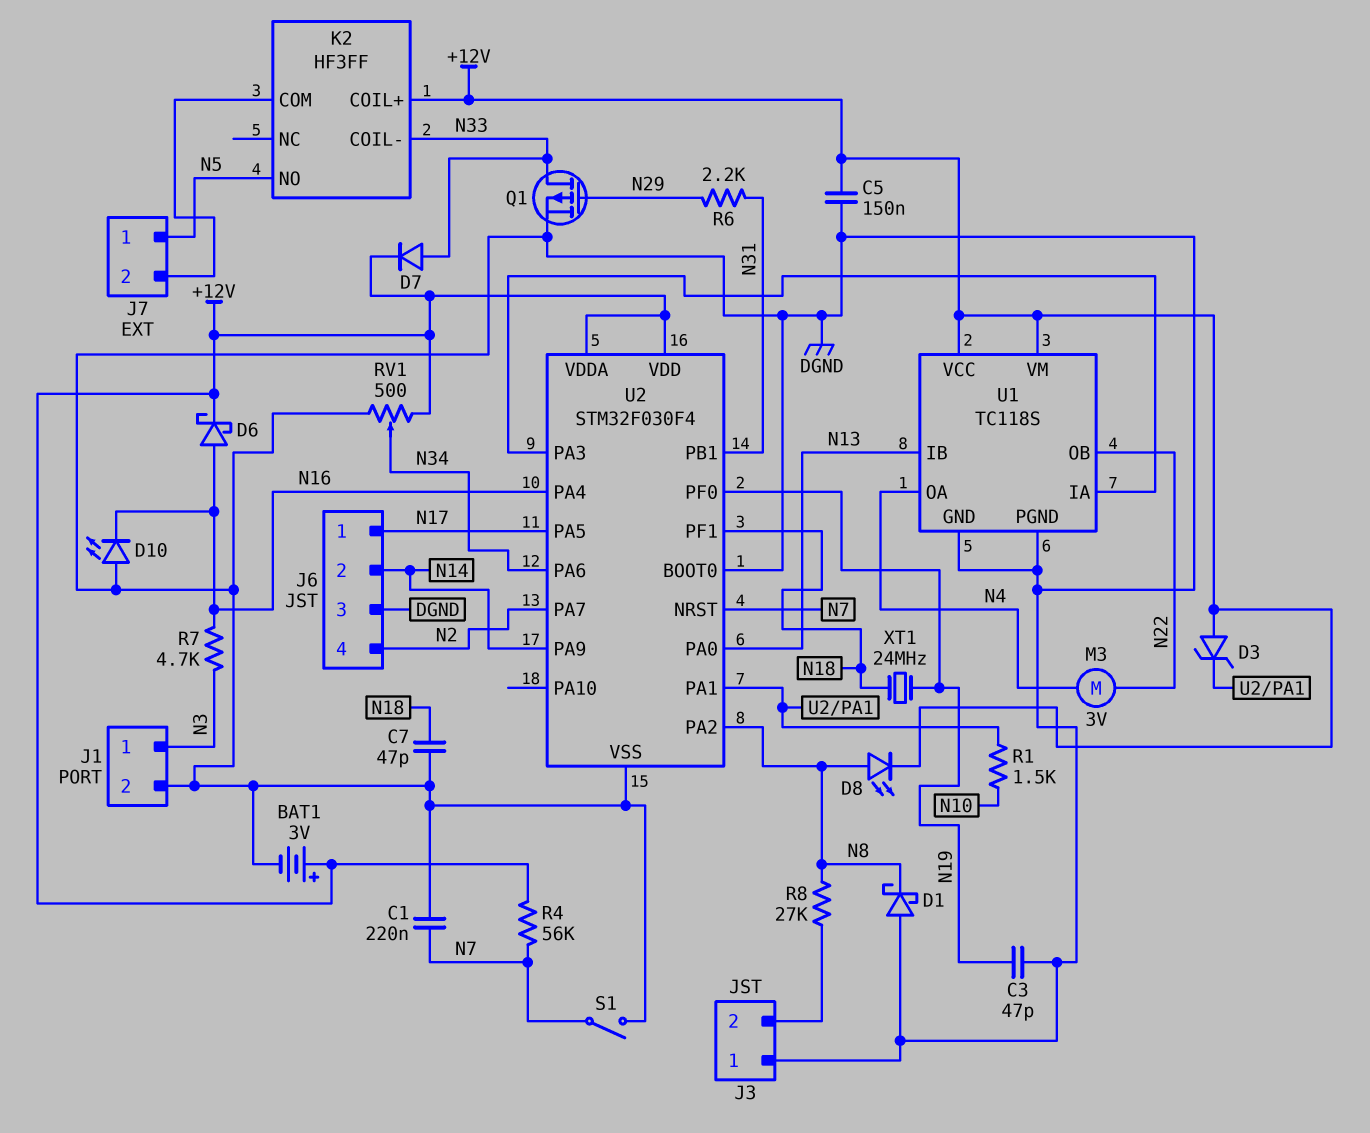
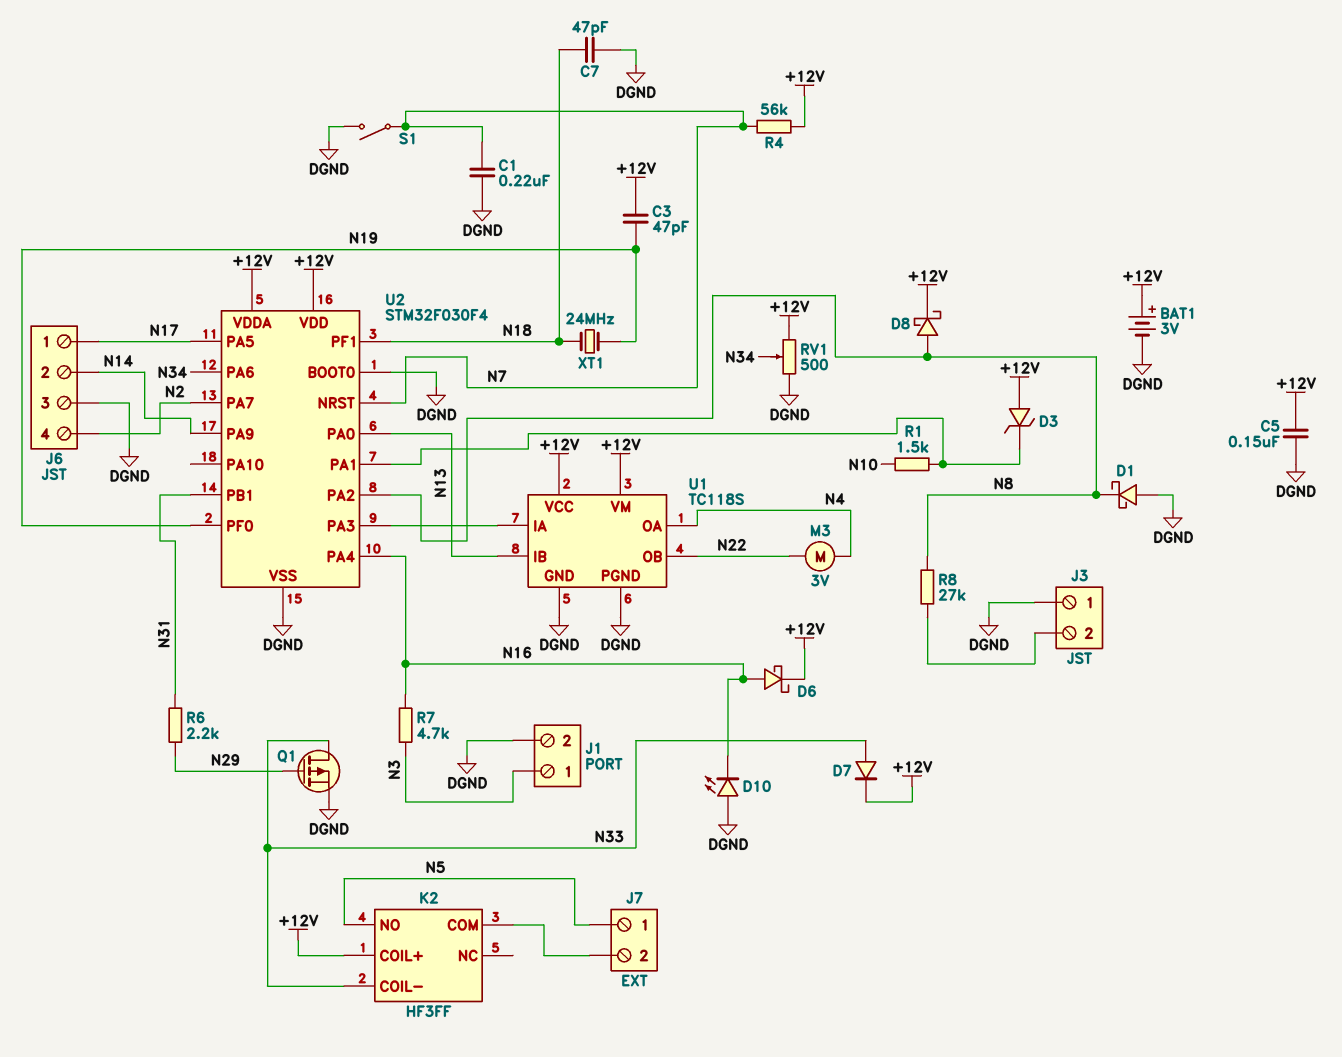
C3: 47pF (DGND, N19) -> 47pF (+12V, N19)
D8: LED (A N8, K +12V) -> schottky (A N8, K +12V)

